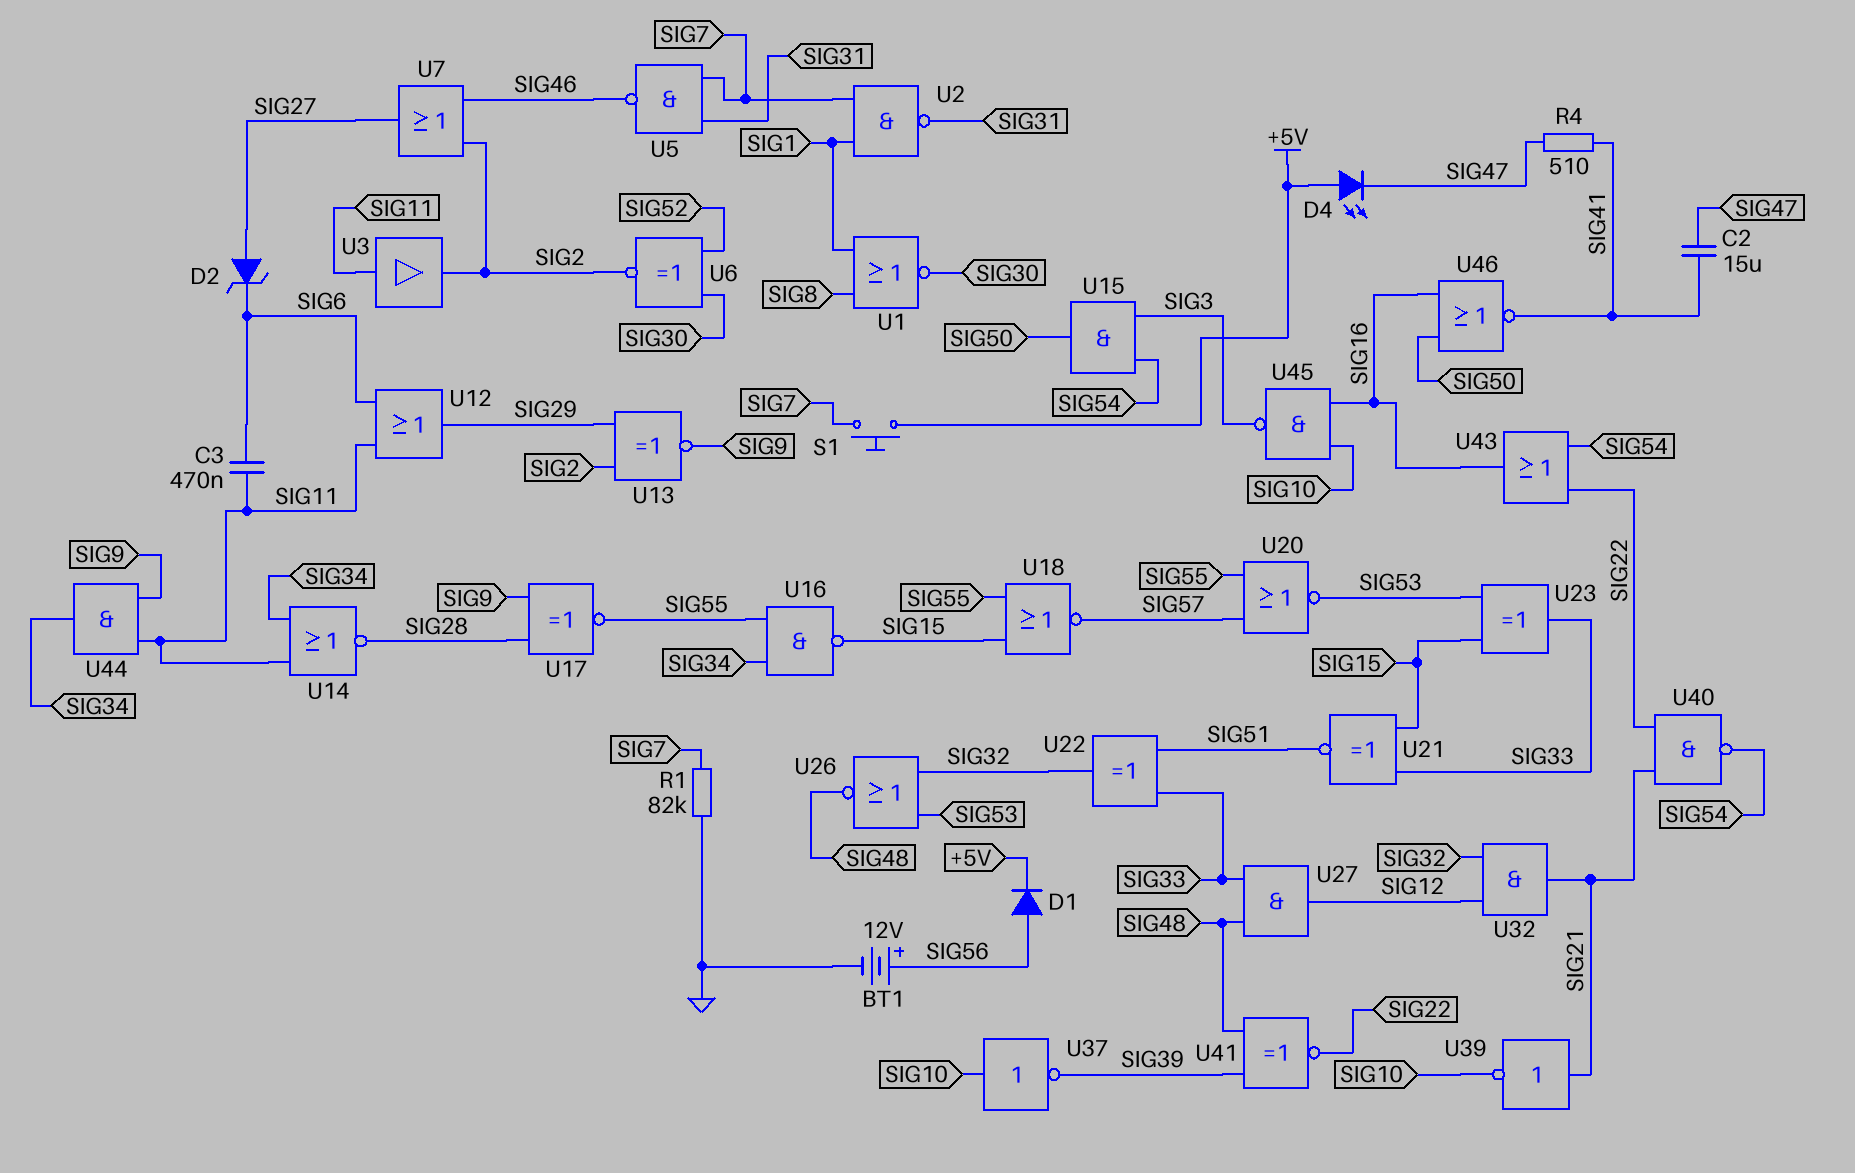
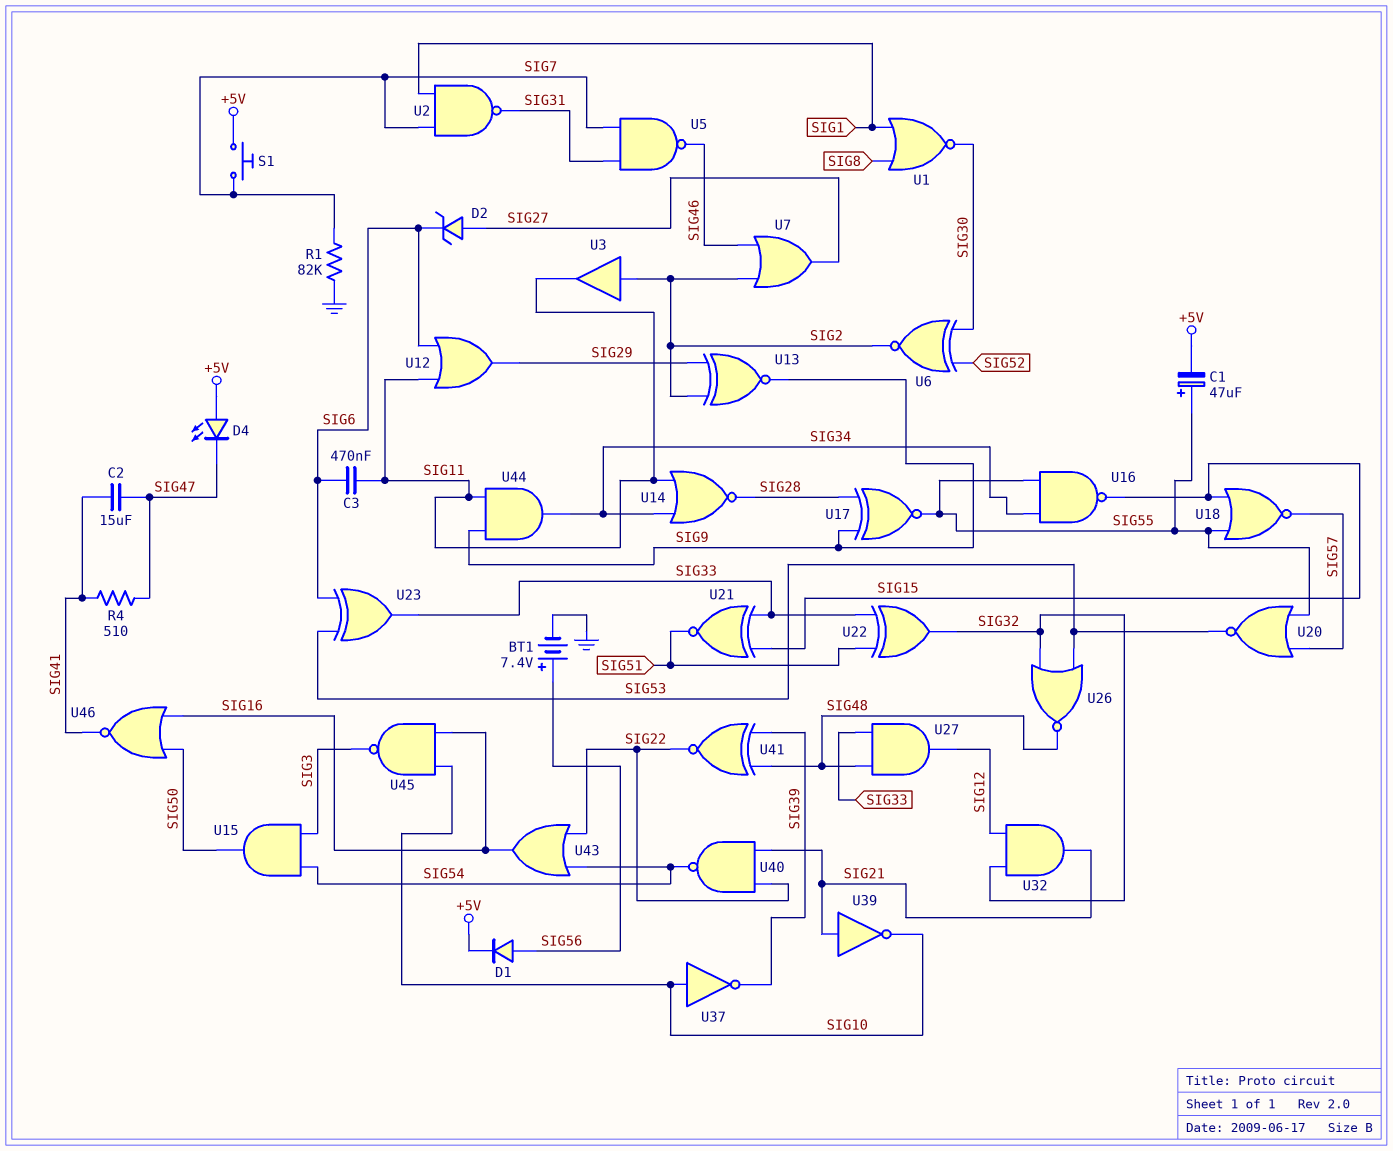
BT1: 12V (plus SIG56, minus GND) -> 7.4V (plus SIG56, minus GND)
C1: none -> 47uF (plus SIG55, minus +5V)
U3: buffer (in SIG11, out SIG2) -> buffer (in SIG2, out SIG11)
U23: XOR (in SIG15, in SIG53, out SIG33) -> XOR (in SIG6, in SIG53, out SIG33)

